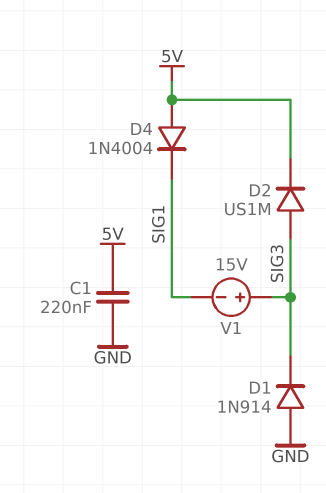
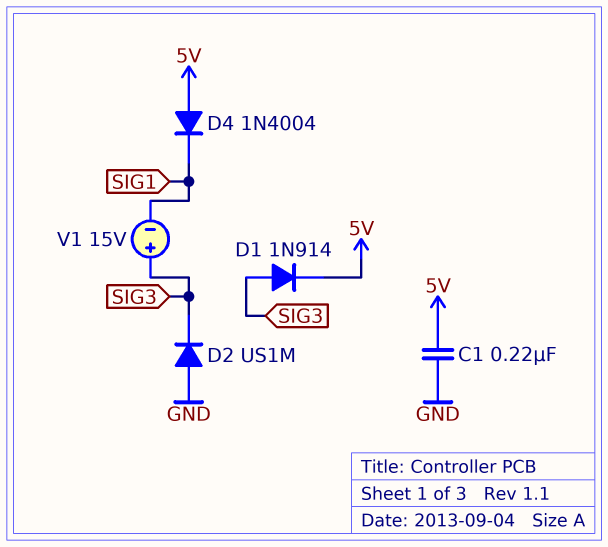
D1: diode 1N914 (A GND, K SIG3) -> diode 1N914 (A SIG3, K 5V)
D2: diode US1M (A SIG3, K 5V) -> diode US1M (A GND, K SIG3)

